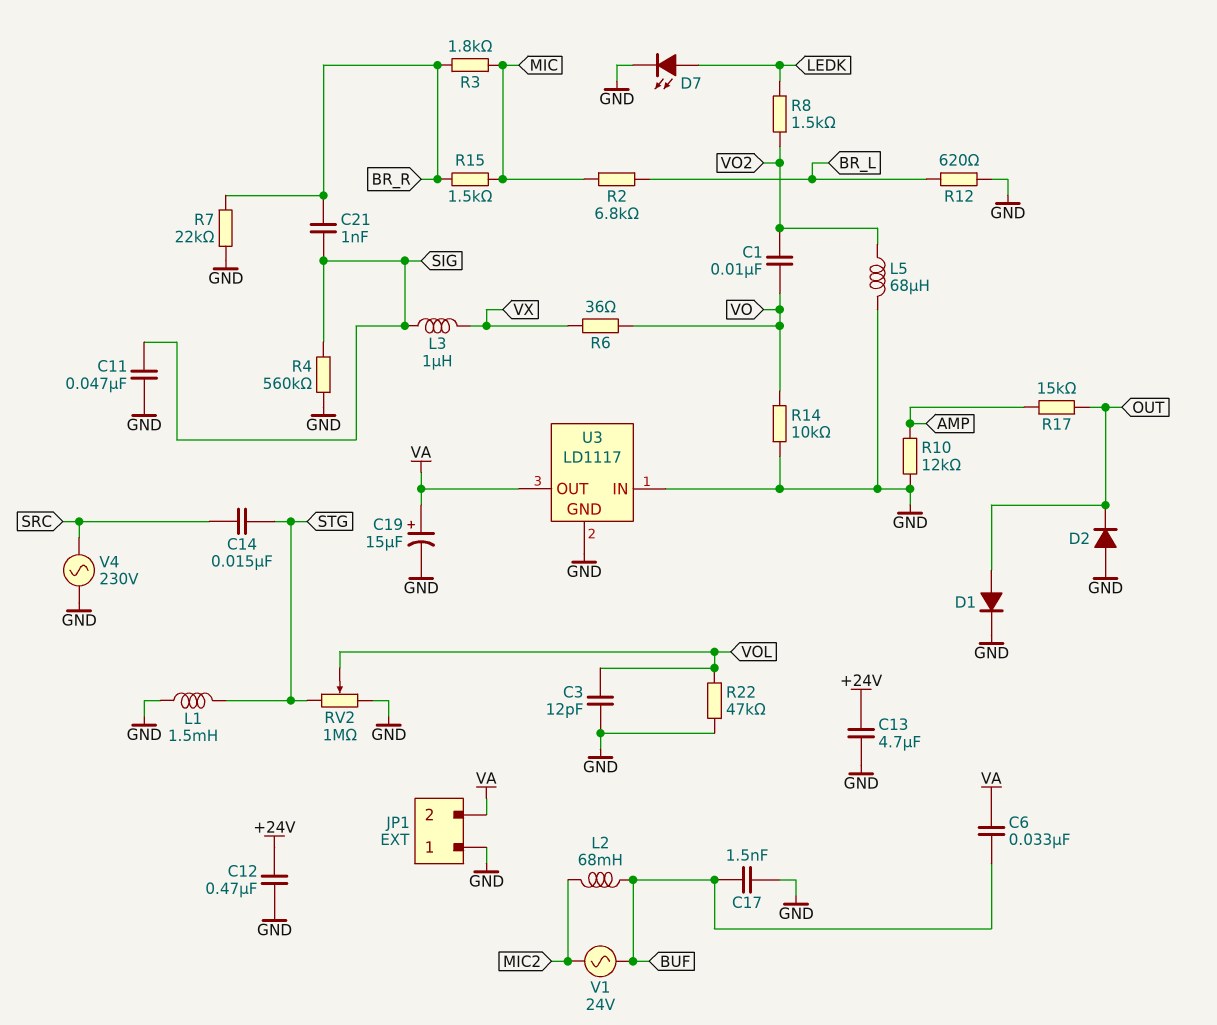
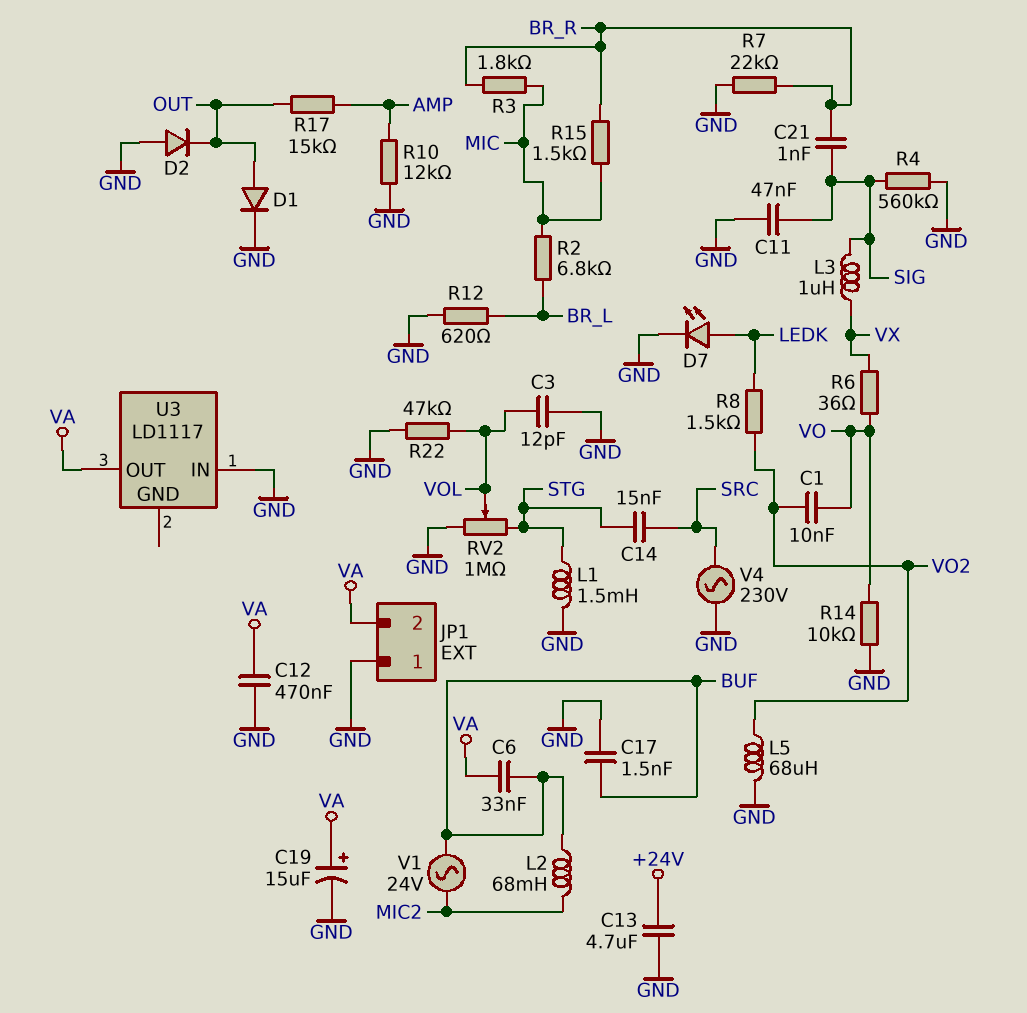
C12: 470nF (+24V, GND) -> 470nF (GND, VA)
U3 pin GND: GND -> none

